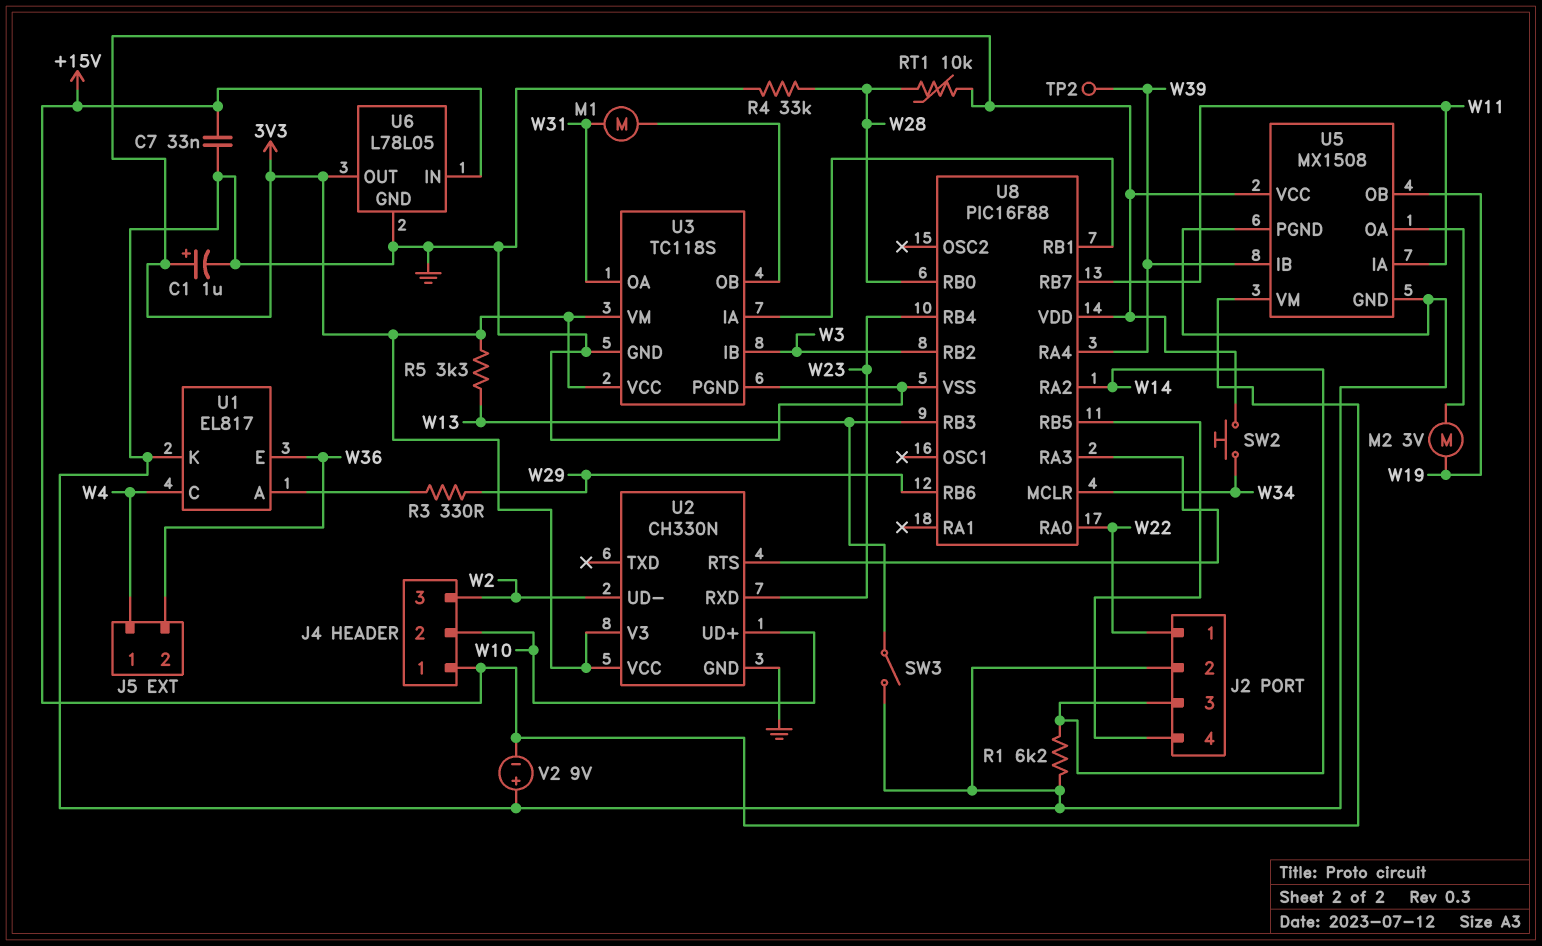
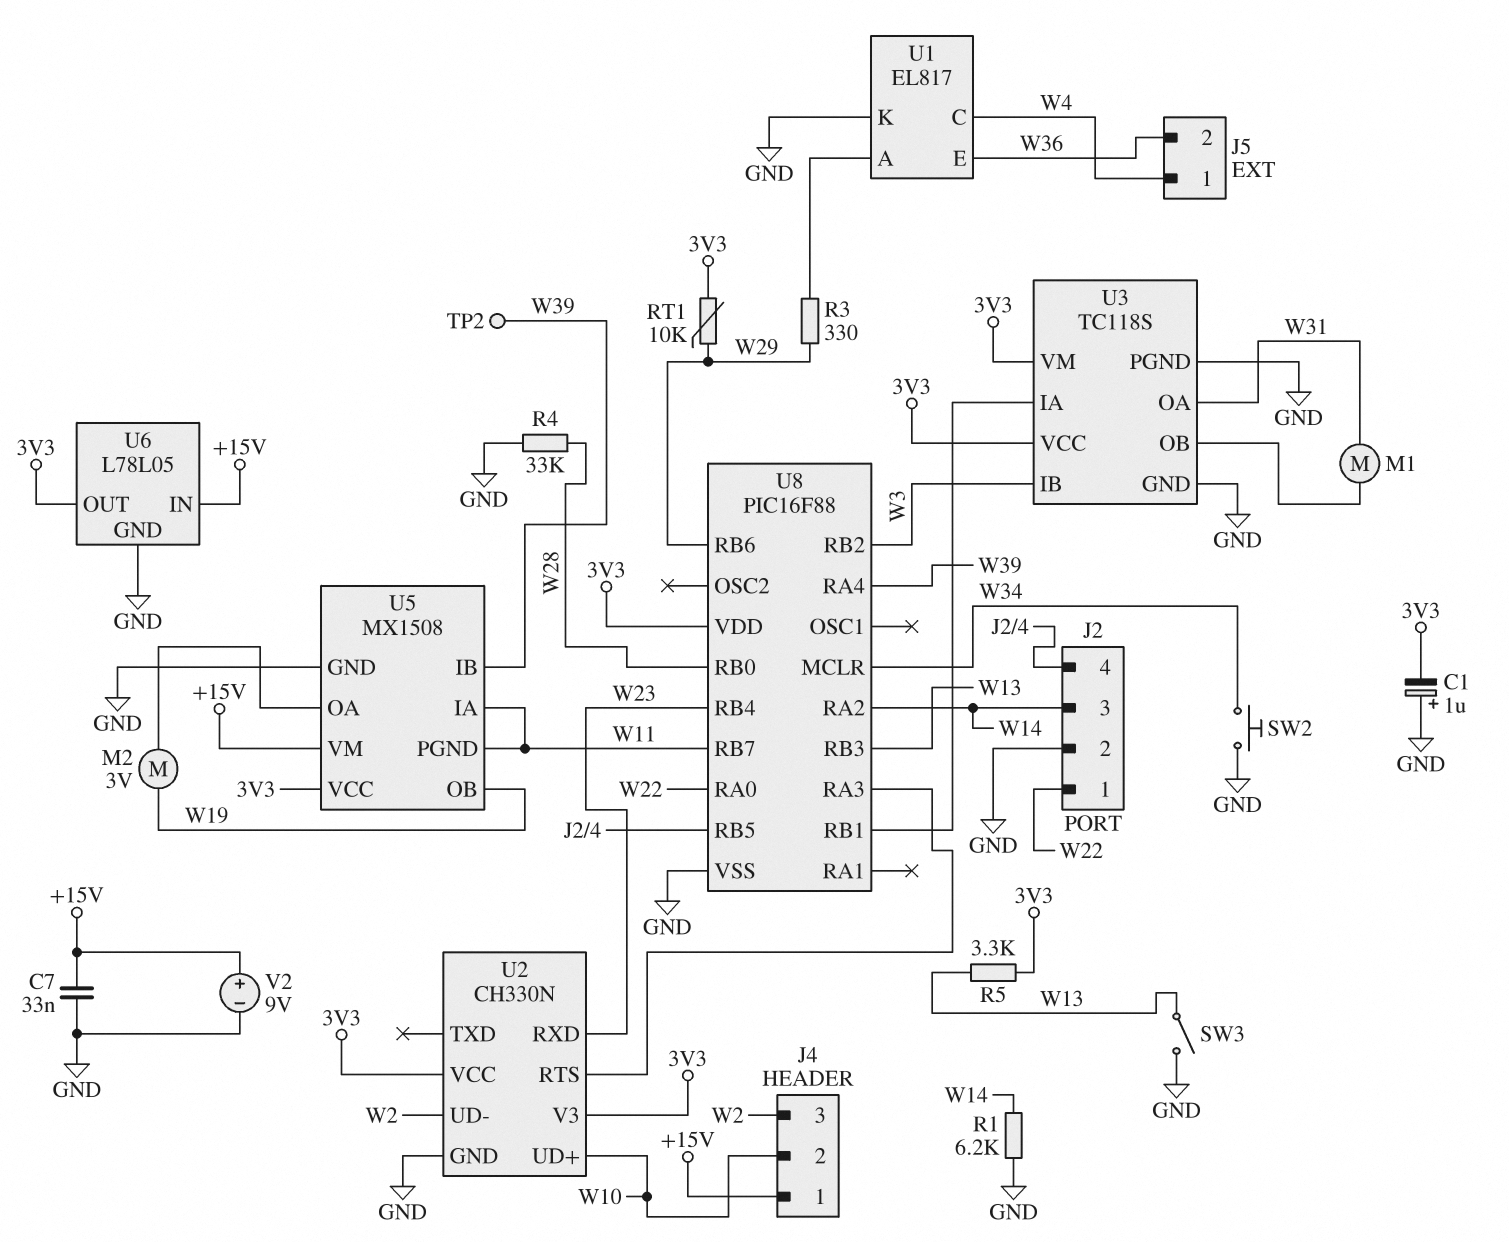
C1: 1uF (plus 3V3, minus GND) -> 1uF (plus GND, minus 3V3)
RT1: 10k (3V3, W28) -> 10k (3V3, W29)
SW2: button (3V3, W34) -> button (GND, W34)
U5 pin PGND: GND -> W11
V2: 9V (plus GND, minus +15V) -> 9V (plus +15V, minus GND)

